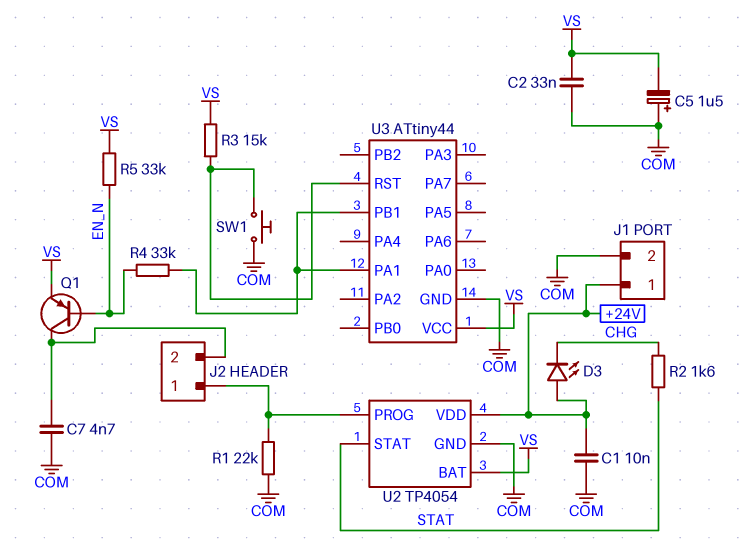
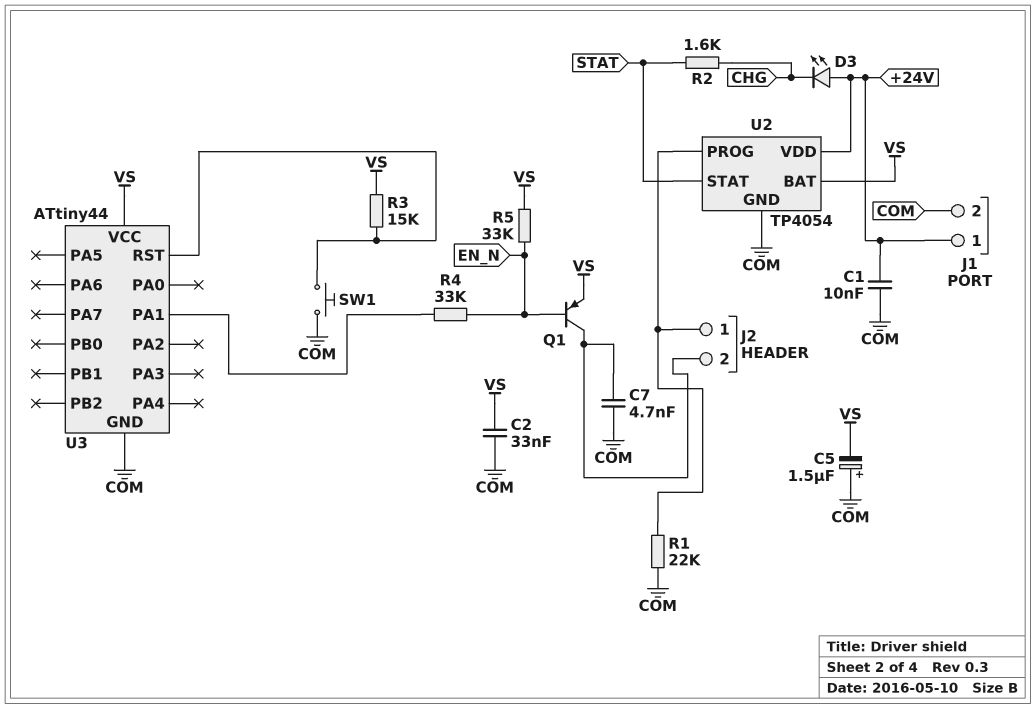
U3 pin PB1: U3/PA1 -> none

